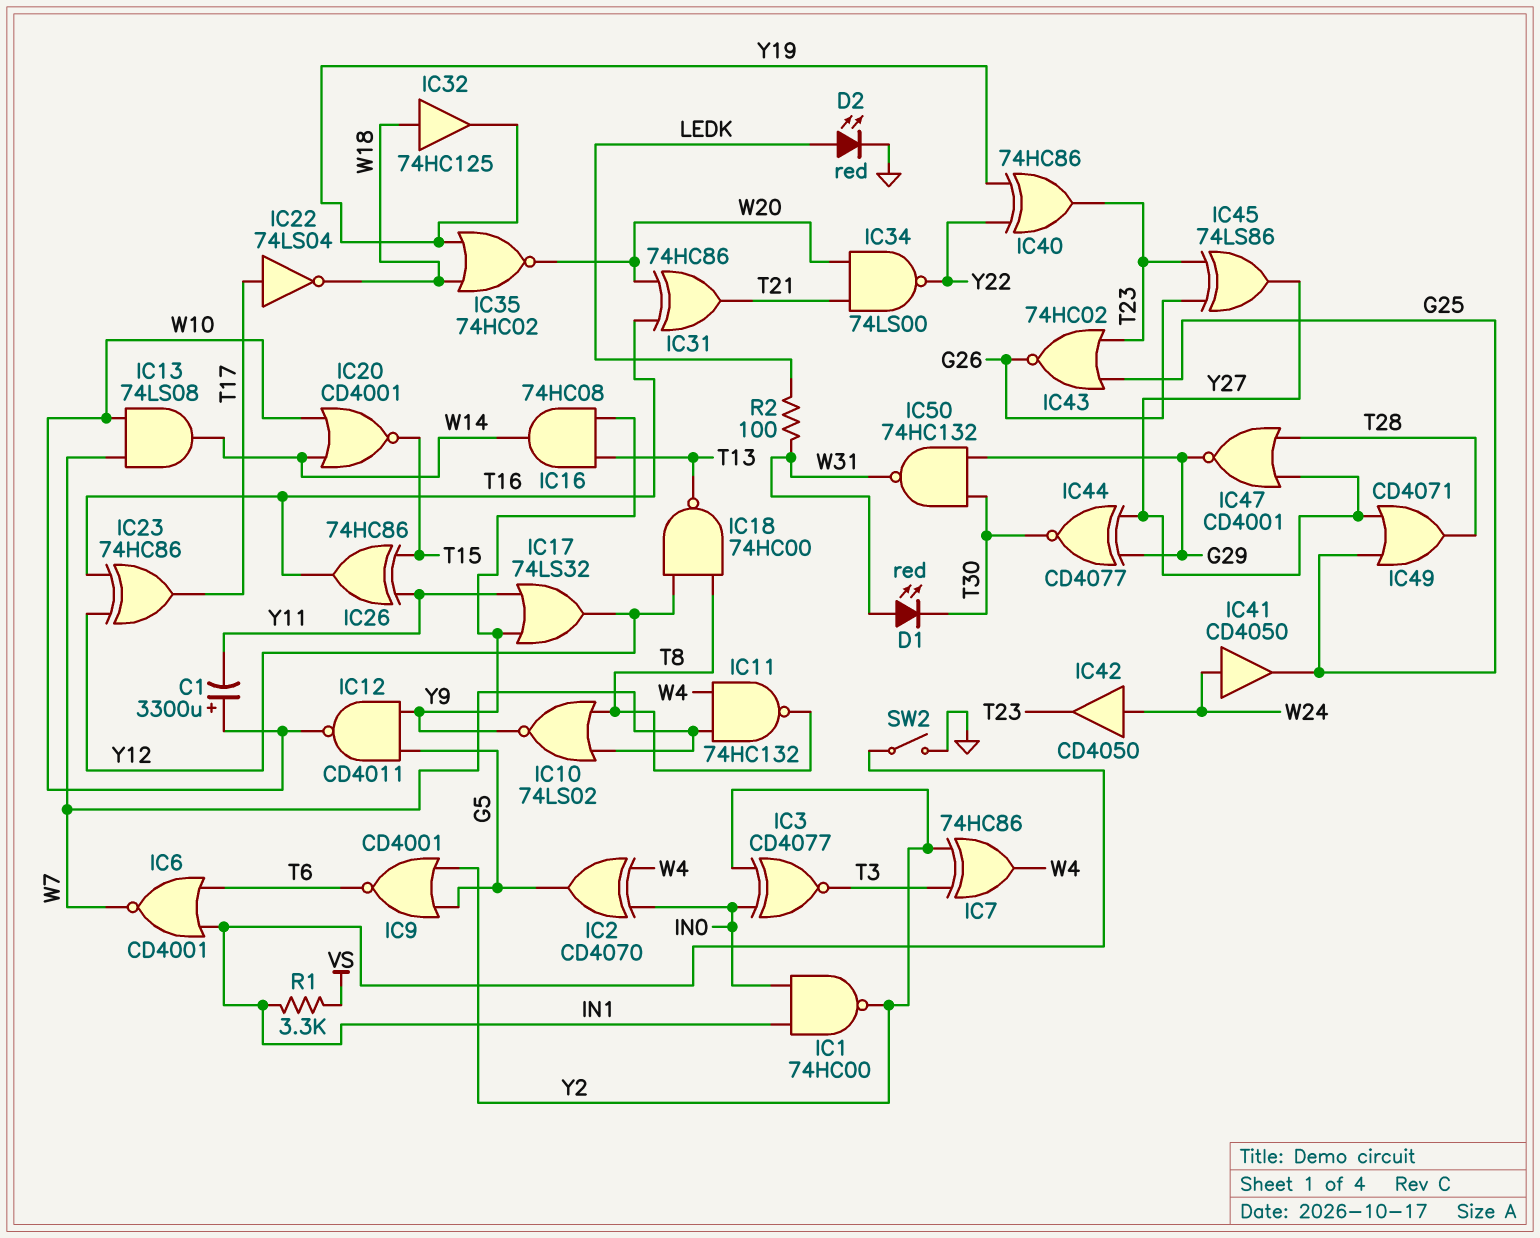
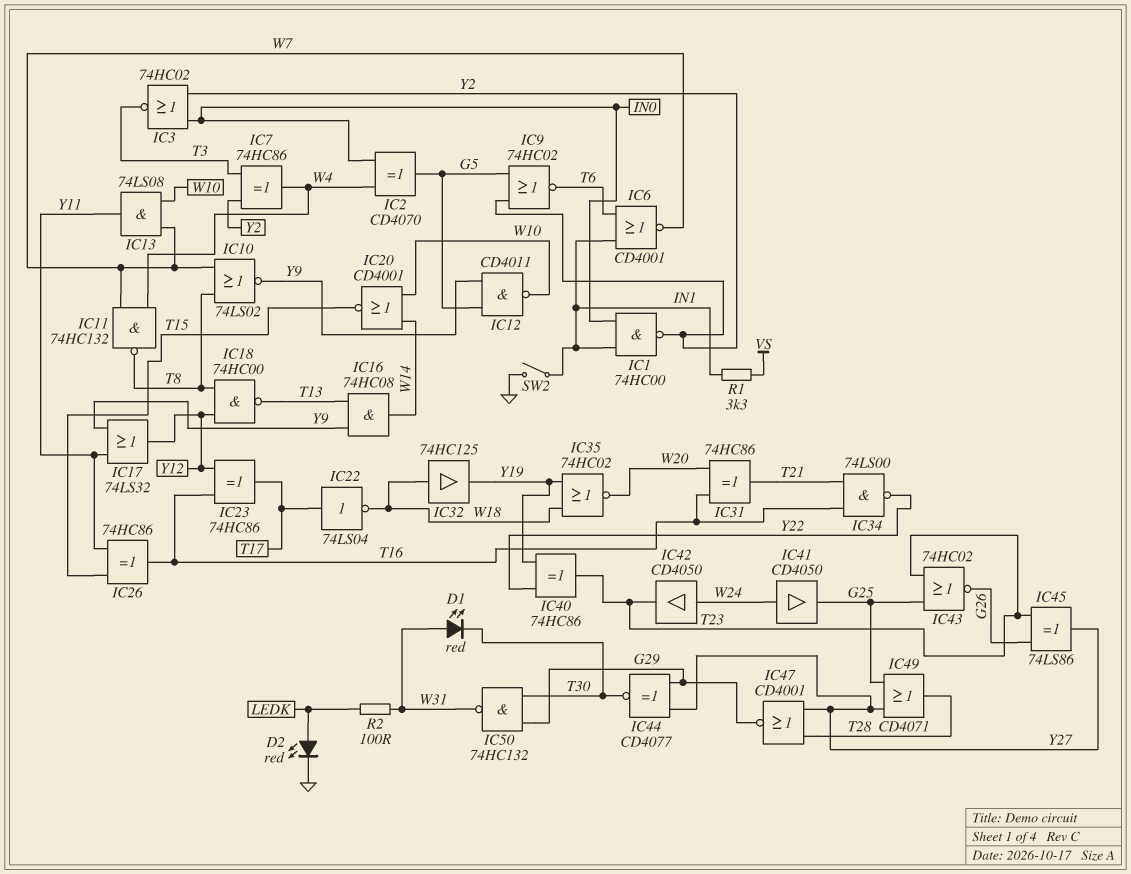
C1: 3300uF (plus W10, minus Y11) -> none
IC3: XNOR CD4077 (in IN0, in Y2, out T3) -> NOR 74HC02 (in IN0, in Y2, out T3)
IC9: NOR CD4001 (in G5, in Y2, out T6) -> NOR 74HC02 (in G5, in Y2, out T6)
IC13: AND 74LS08 (in W7, in W10, out W14) -> AND 74LS08 (in W7, in W10, out Y11)
IC34: NAND 74LS00 (in T21, in W20, out Y22) -> NAND 74LS00 (in T16, in T21, out Y22)

